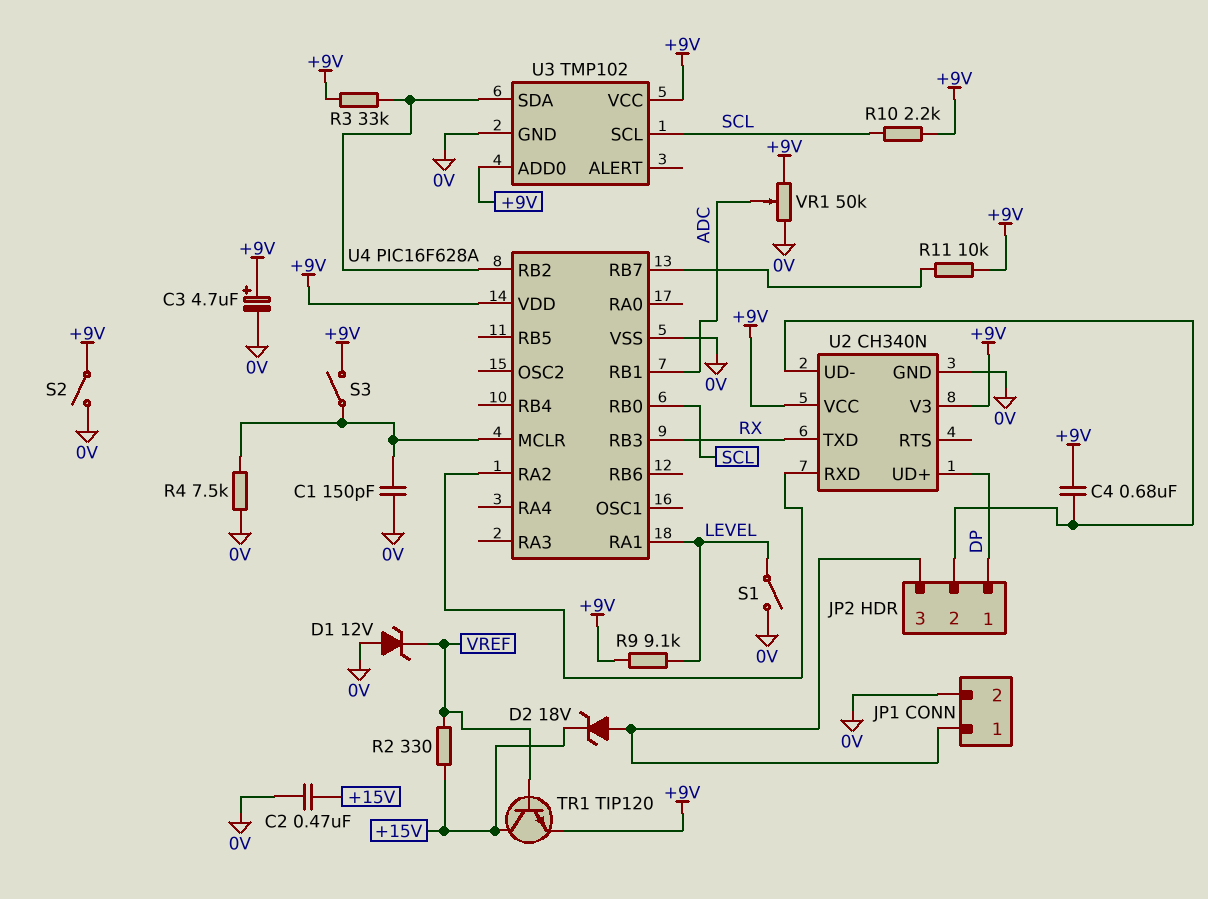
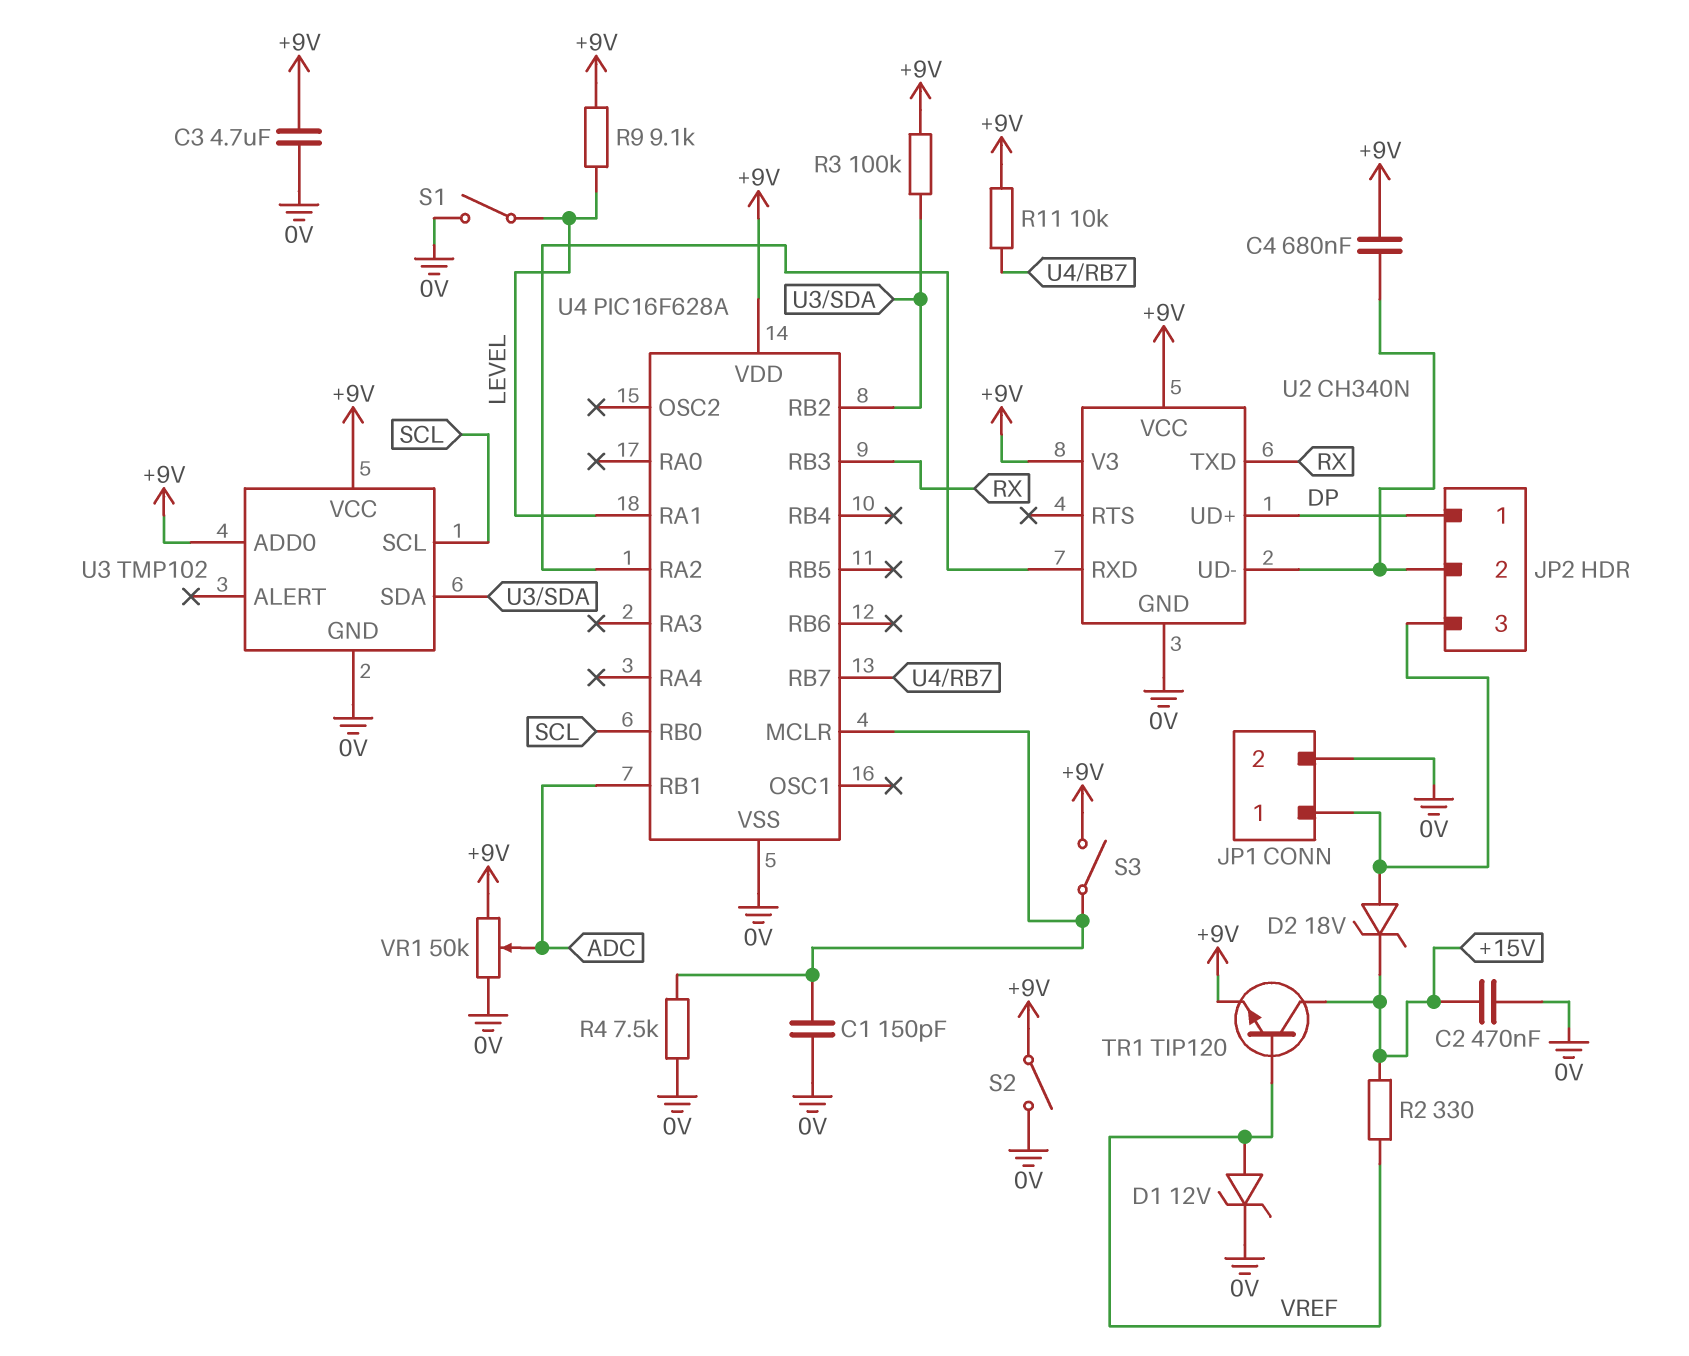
C3: 4.7uF (plus +9V, minus 0V) -> 4.7uF (+9V, 0V)
D1: zener 12V (A 0V, K VREF) -> zener 12V (A VREF, K 0V)
R3: 33k (+9V, U3/SDA) -> 100k (+9V, U3/SDA)
R10: 2.2k (+9V, SCL) -> none

